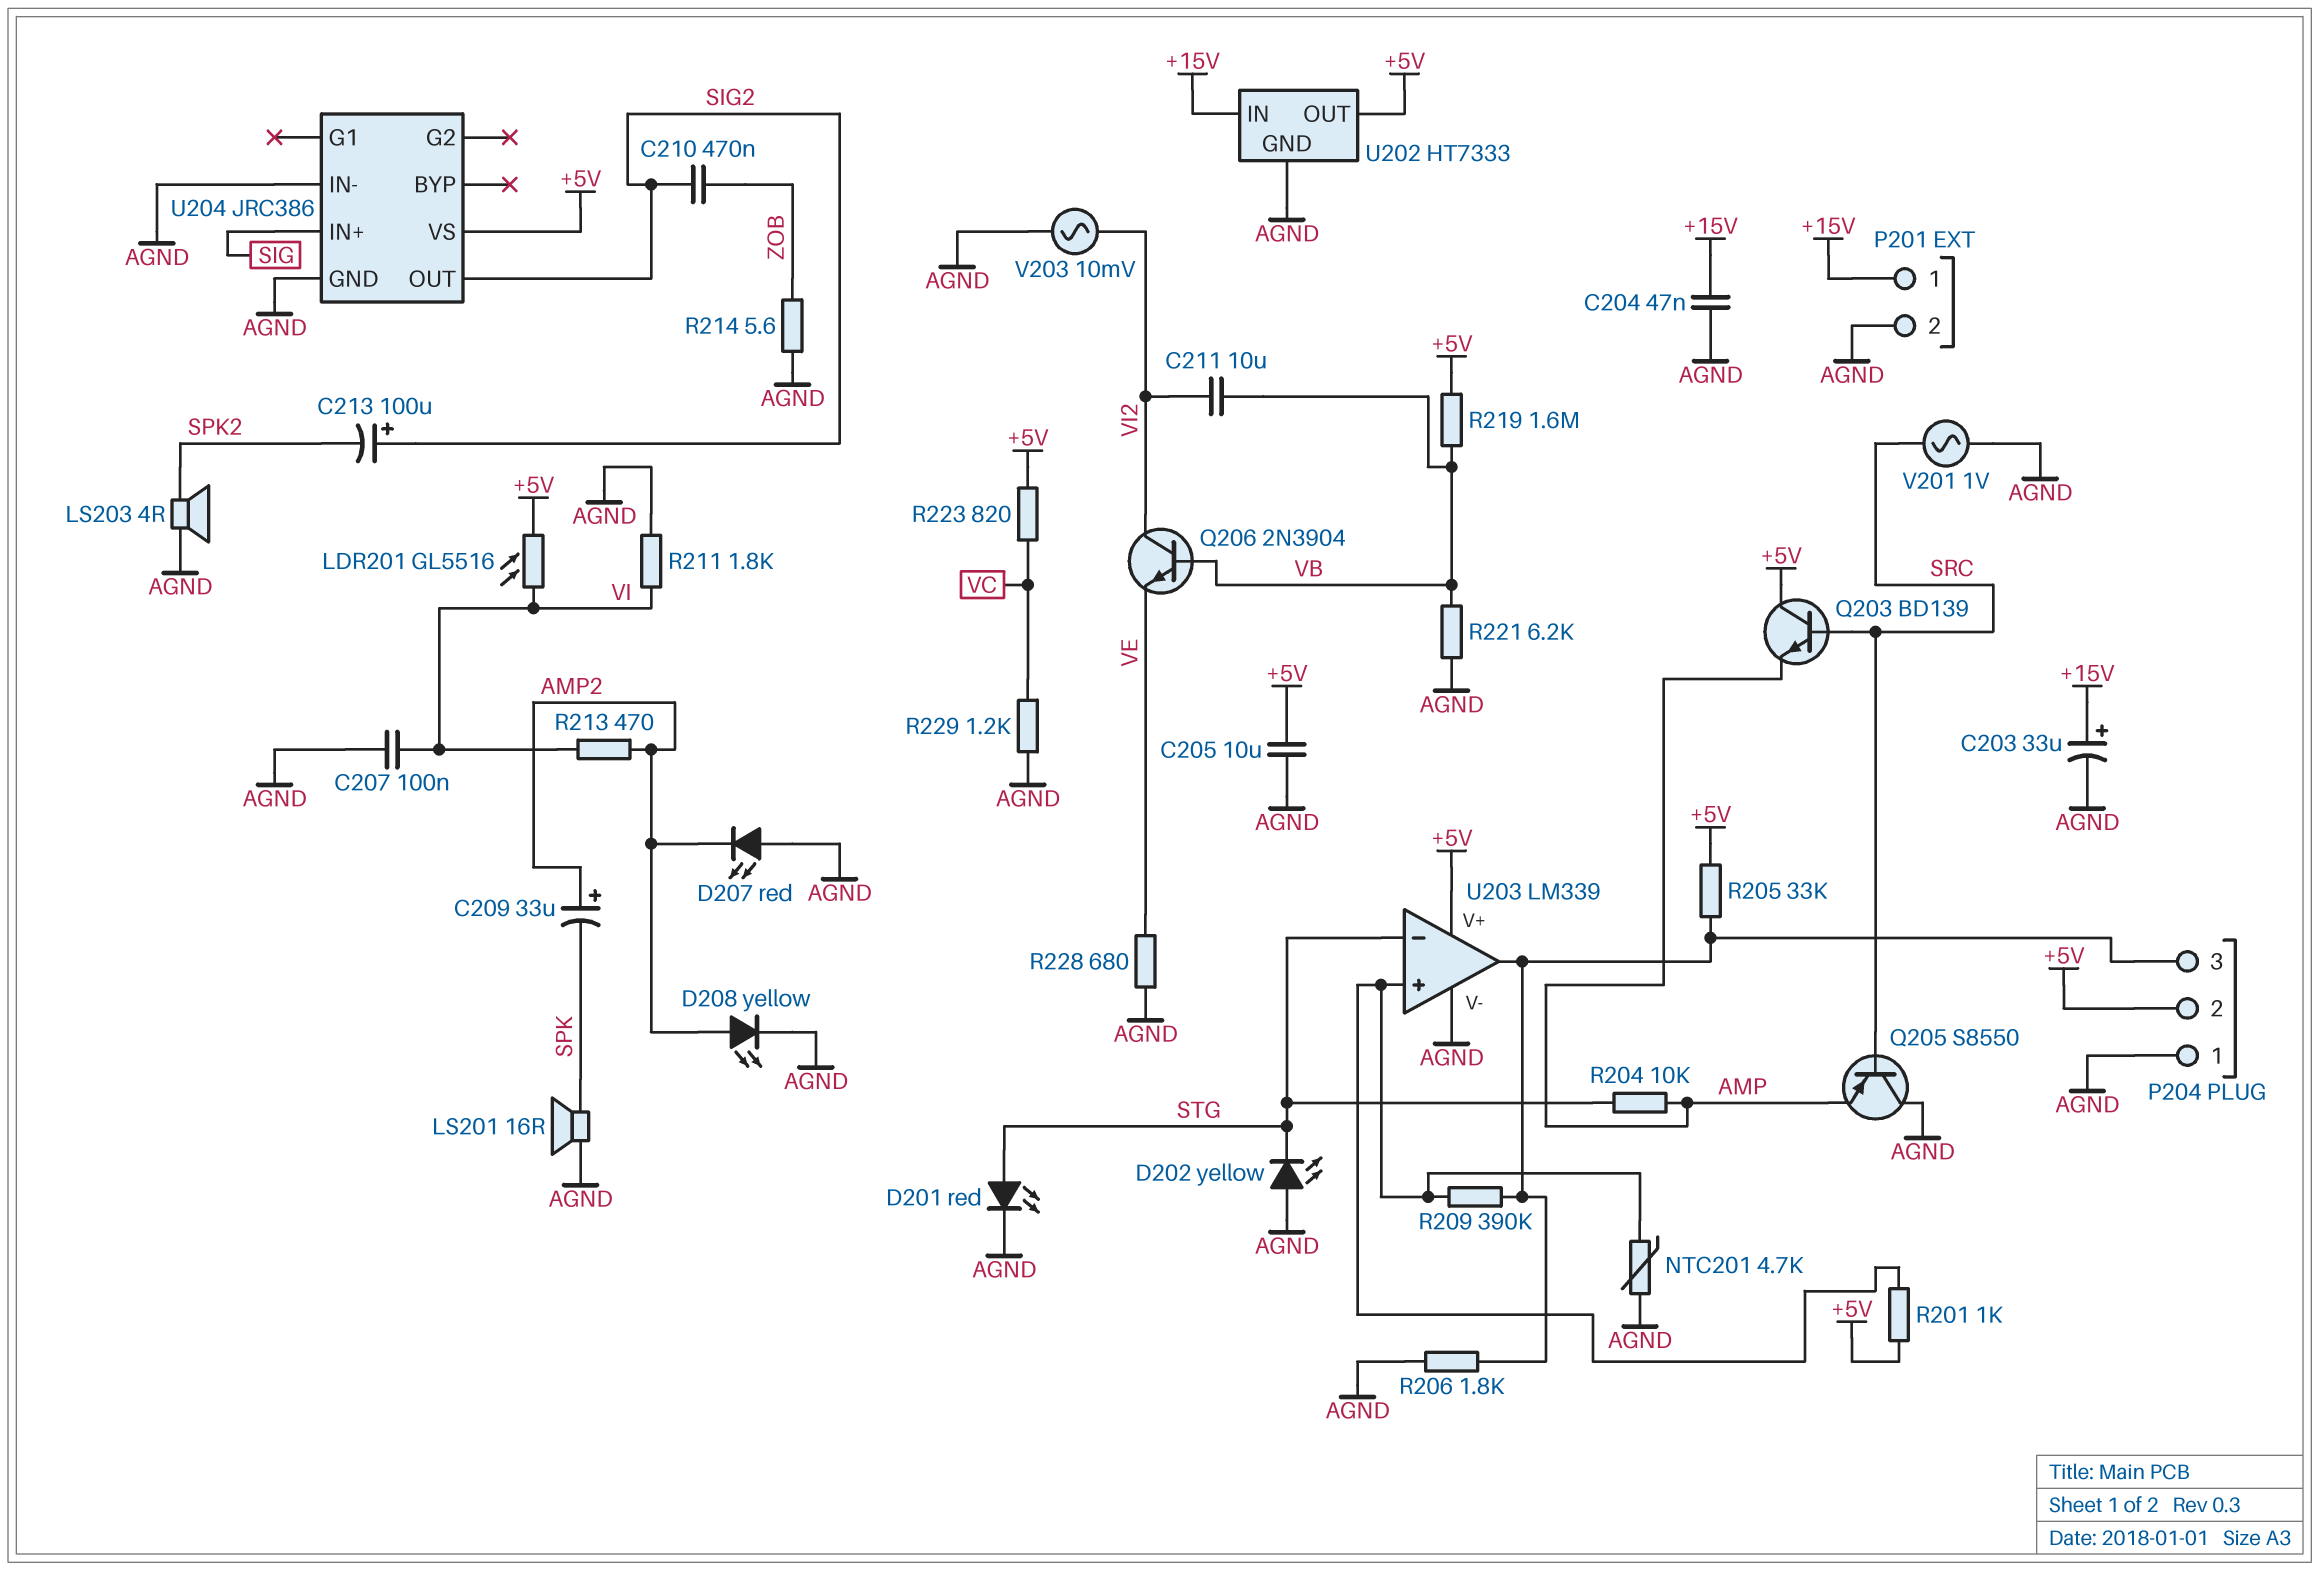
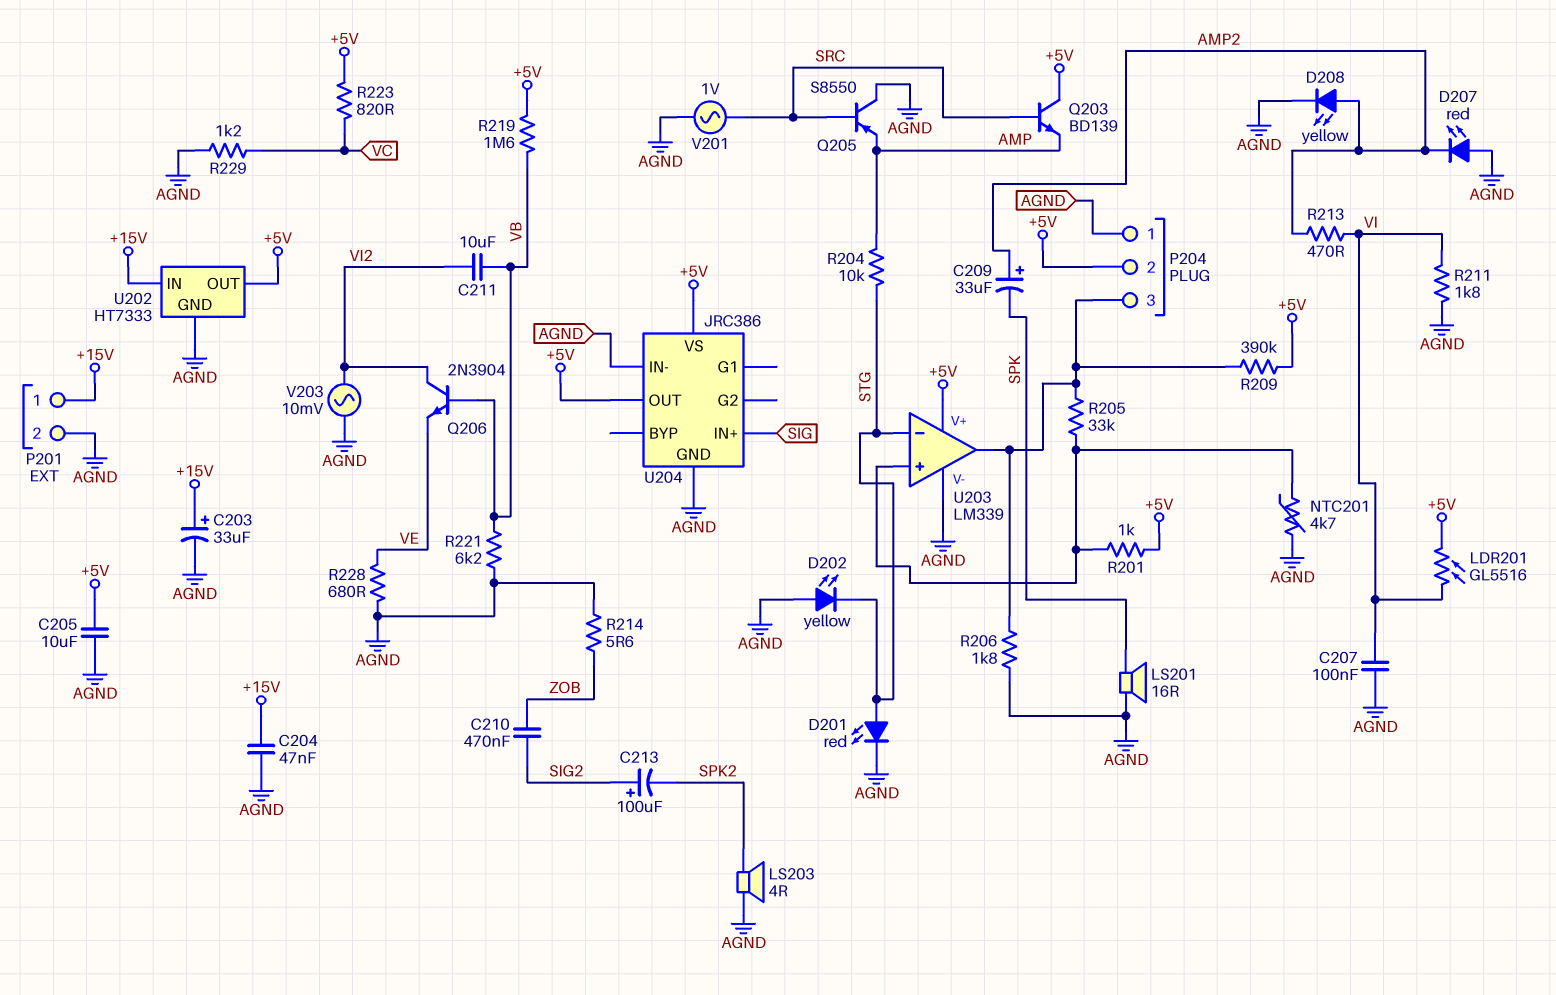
R205: 33k (+5V, P204/3) -> 33k (P204/3, U203/in+)
R209: 390k (P204/3, U203/in+) -> 390k (+5V, P204/3)
U204 pin OUT: SIG2 -> +5V

